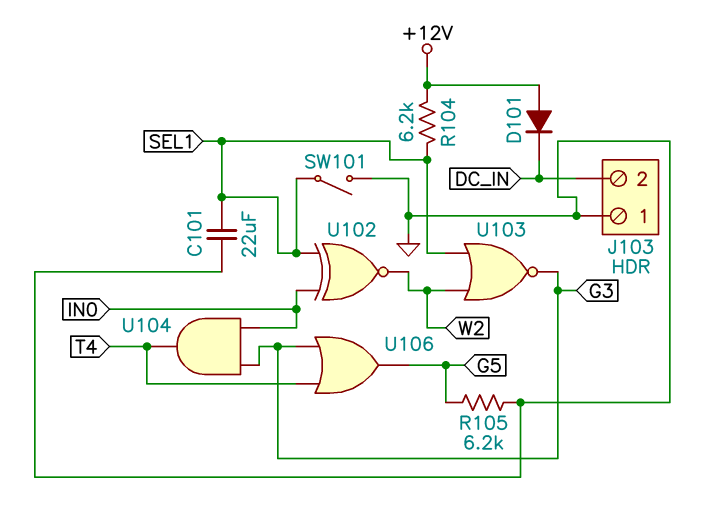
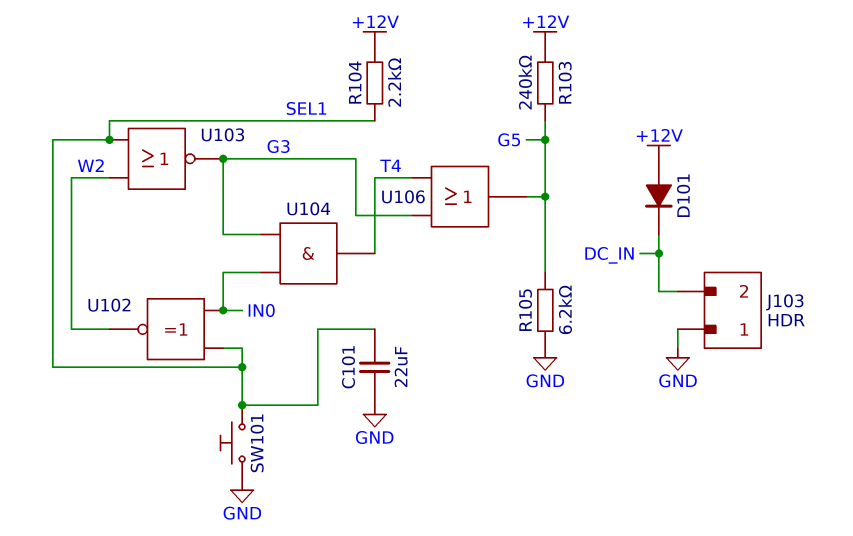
R103: none -> 240k (+12V, G5)
R104: 6.2k (+12V, SEL1) -> 2.2k (+12V, SEL1)
SW101: switch (GND, SEL1) -> button (GND, SEL1)

